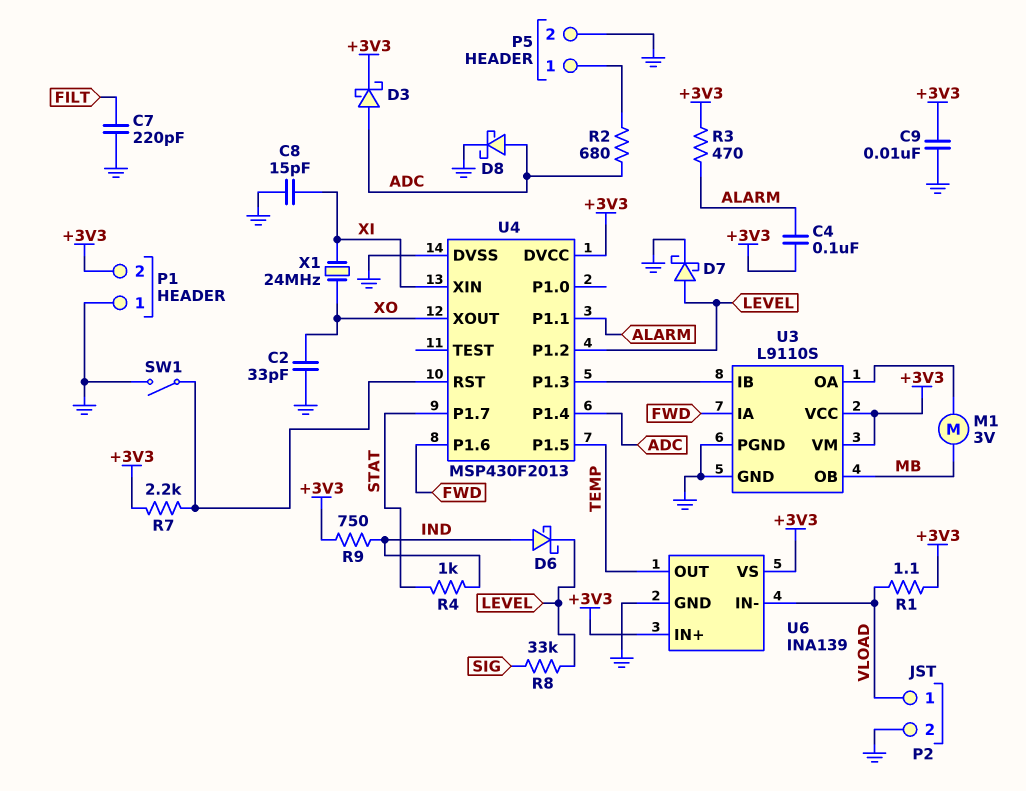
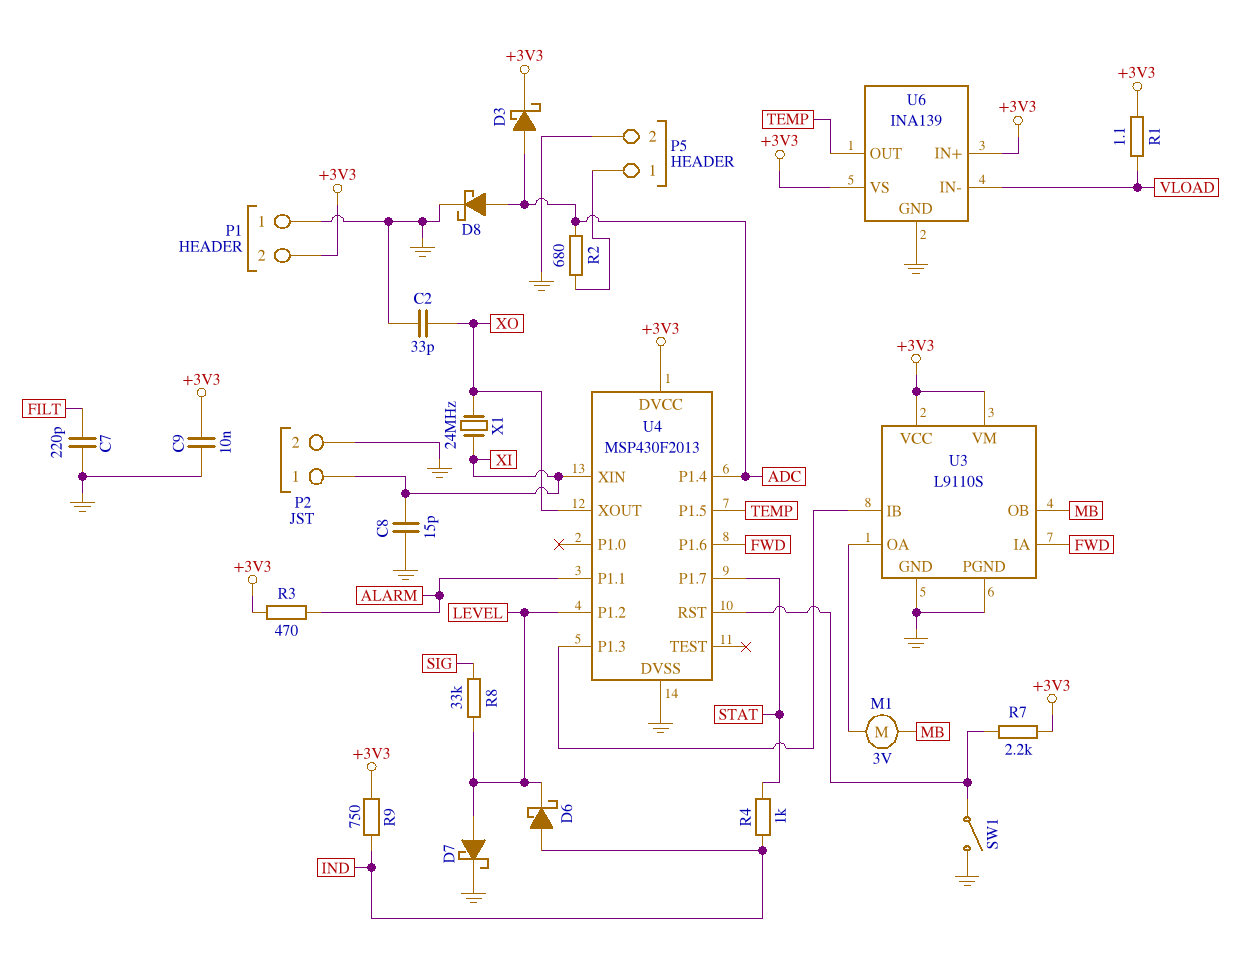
C4: 100nF (+3V3, ALARM) -> none
P2 pin 1: VLOAD -> XI

